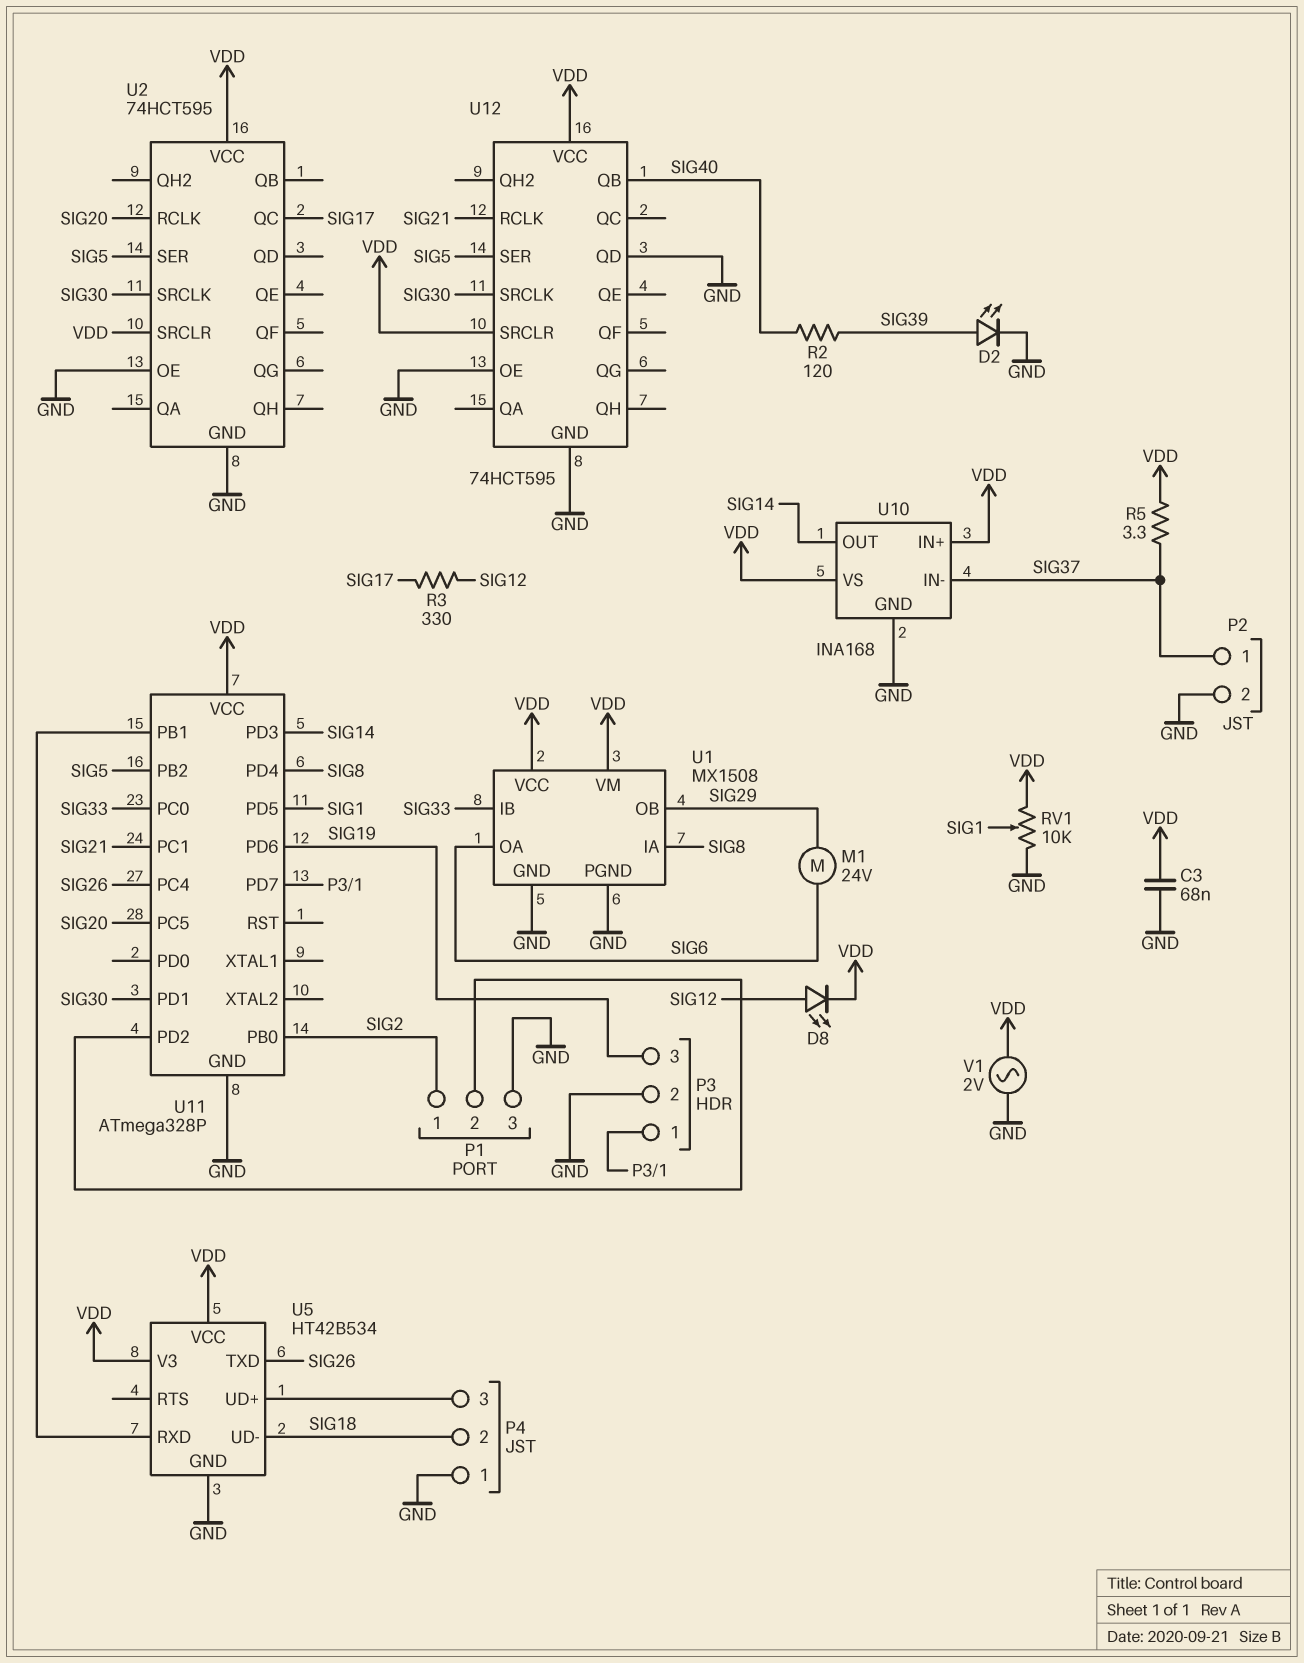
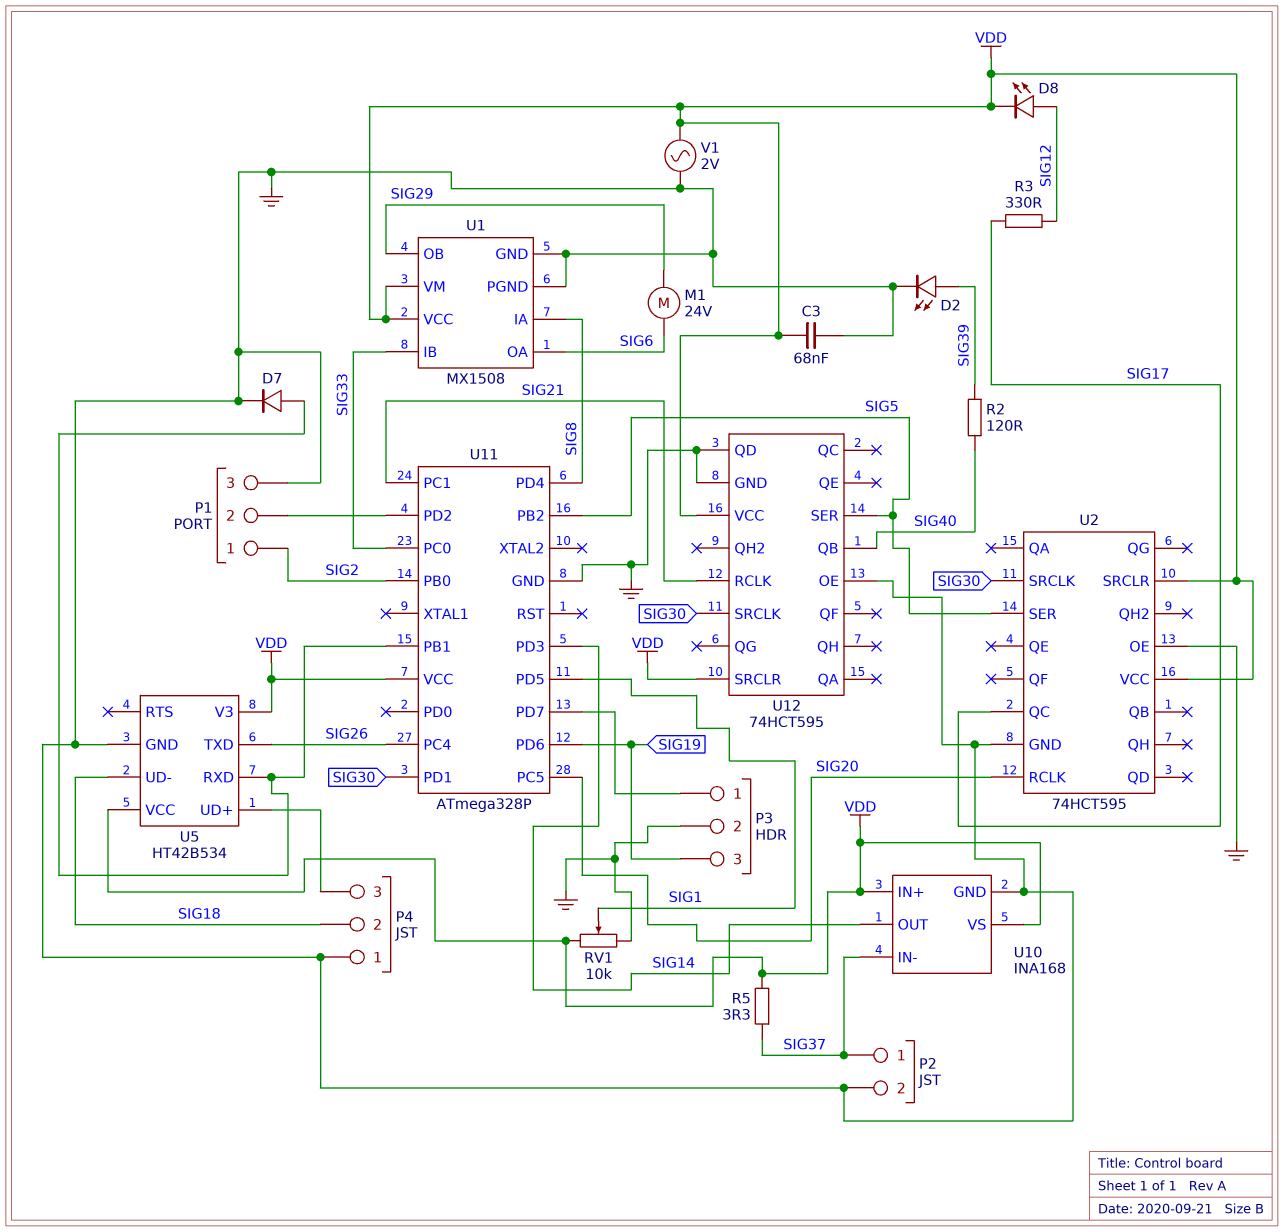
D7: none -> diode (A U5/RXD, K GND)

